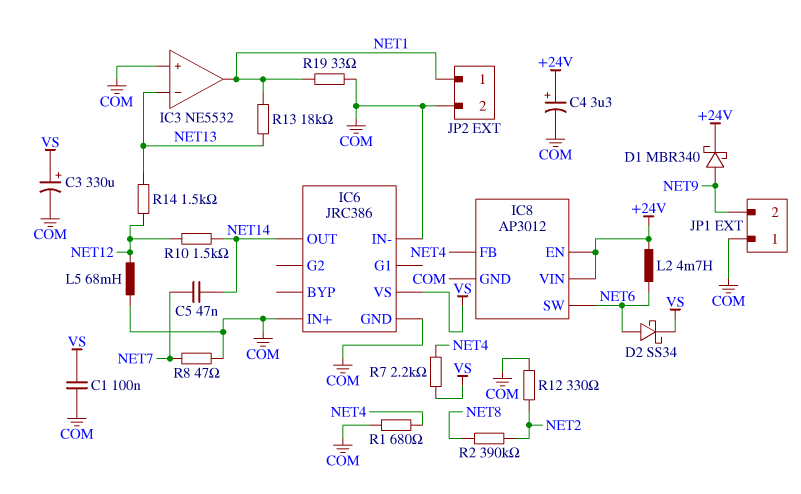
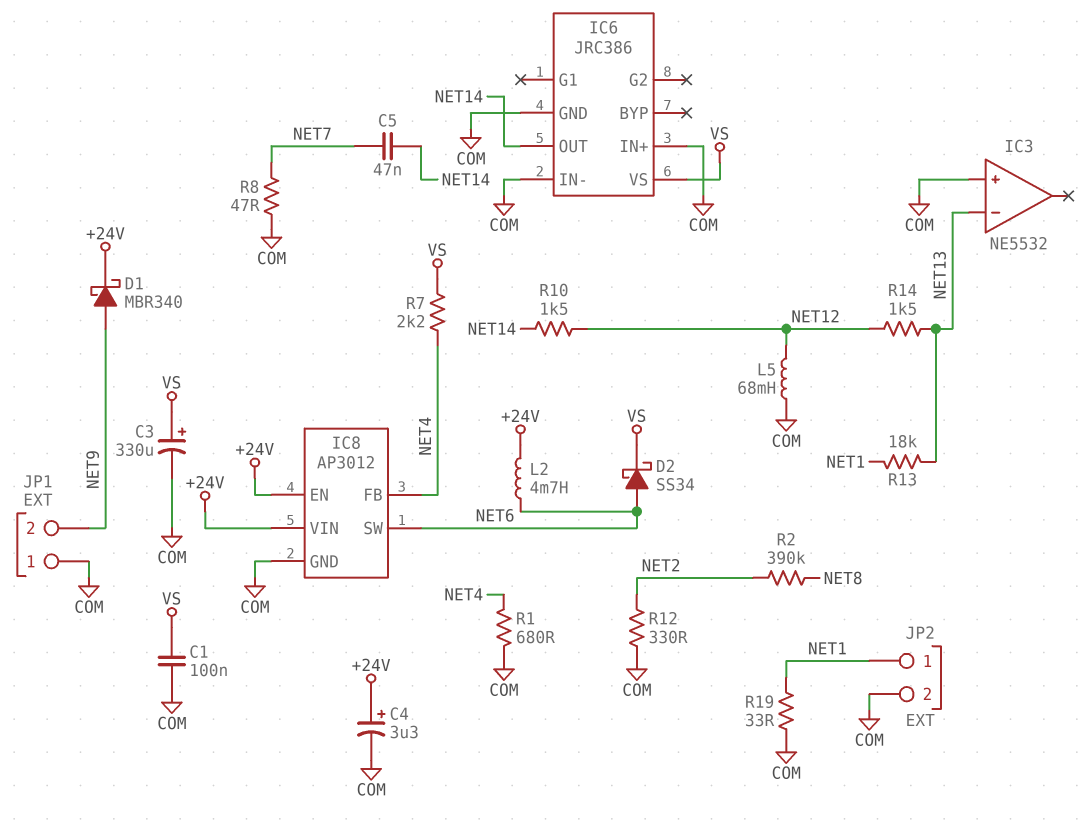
IC3 pin out: NET1 -> none

